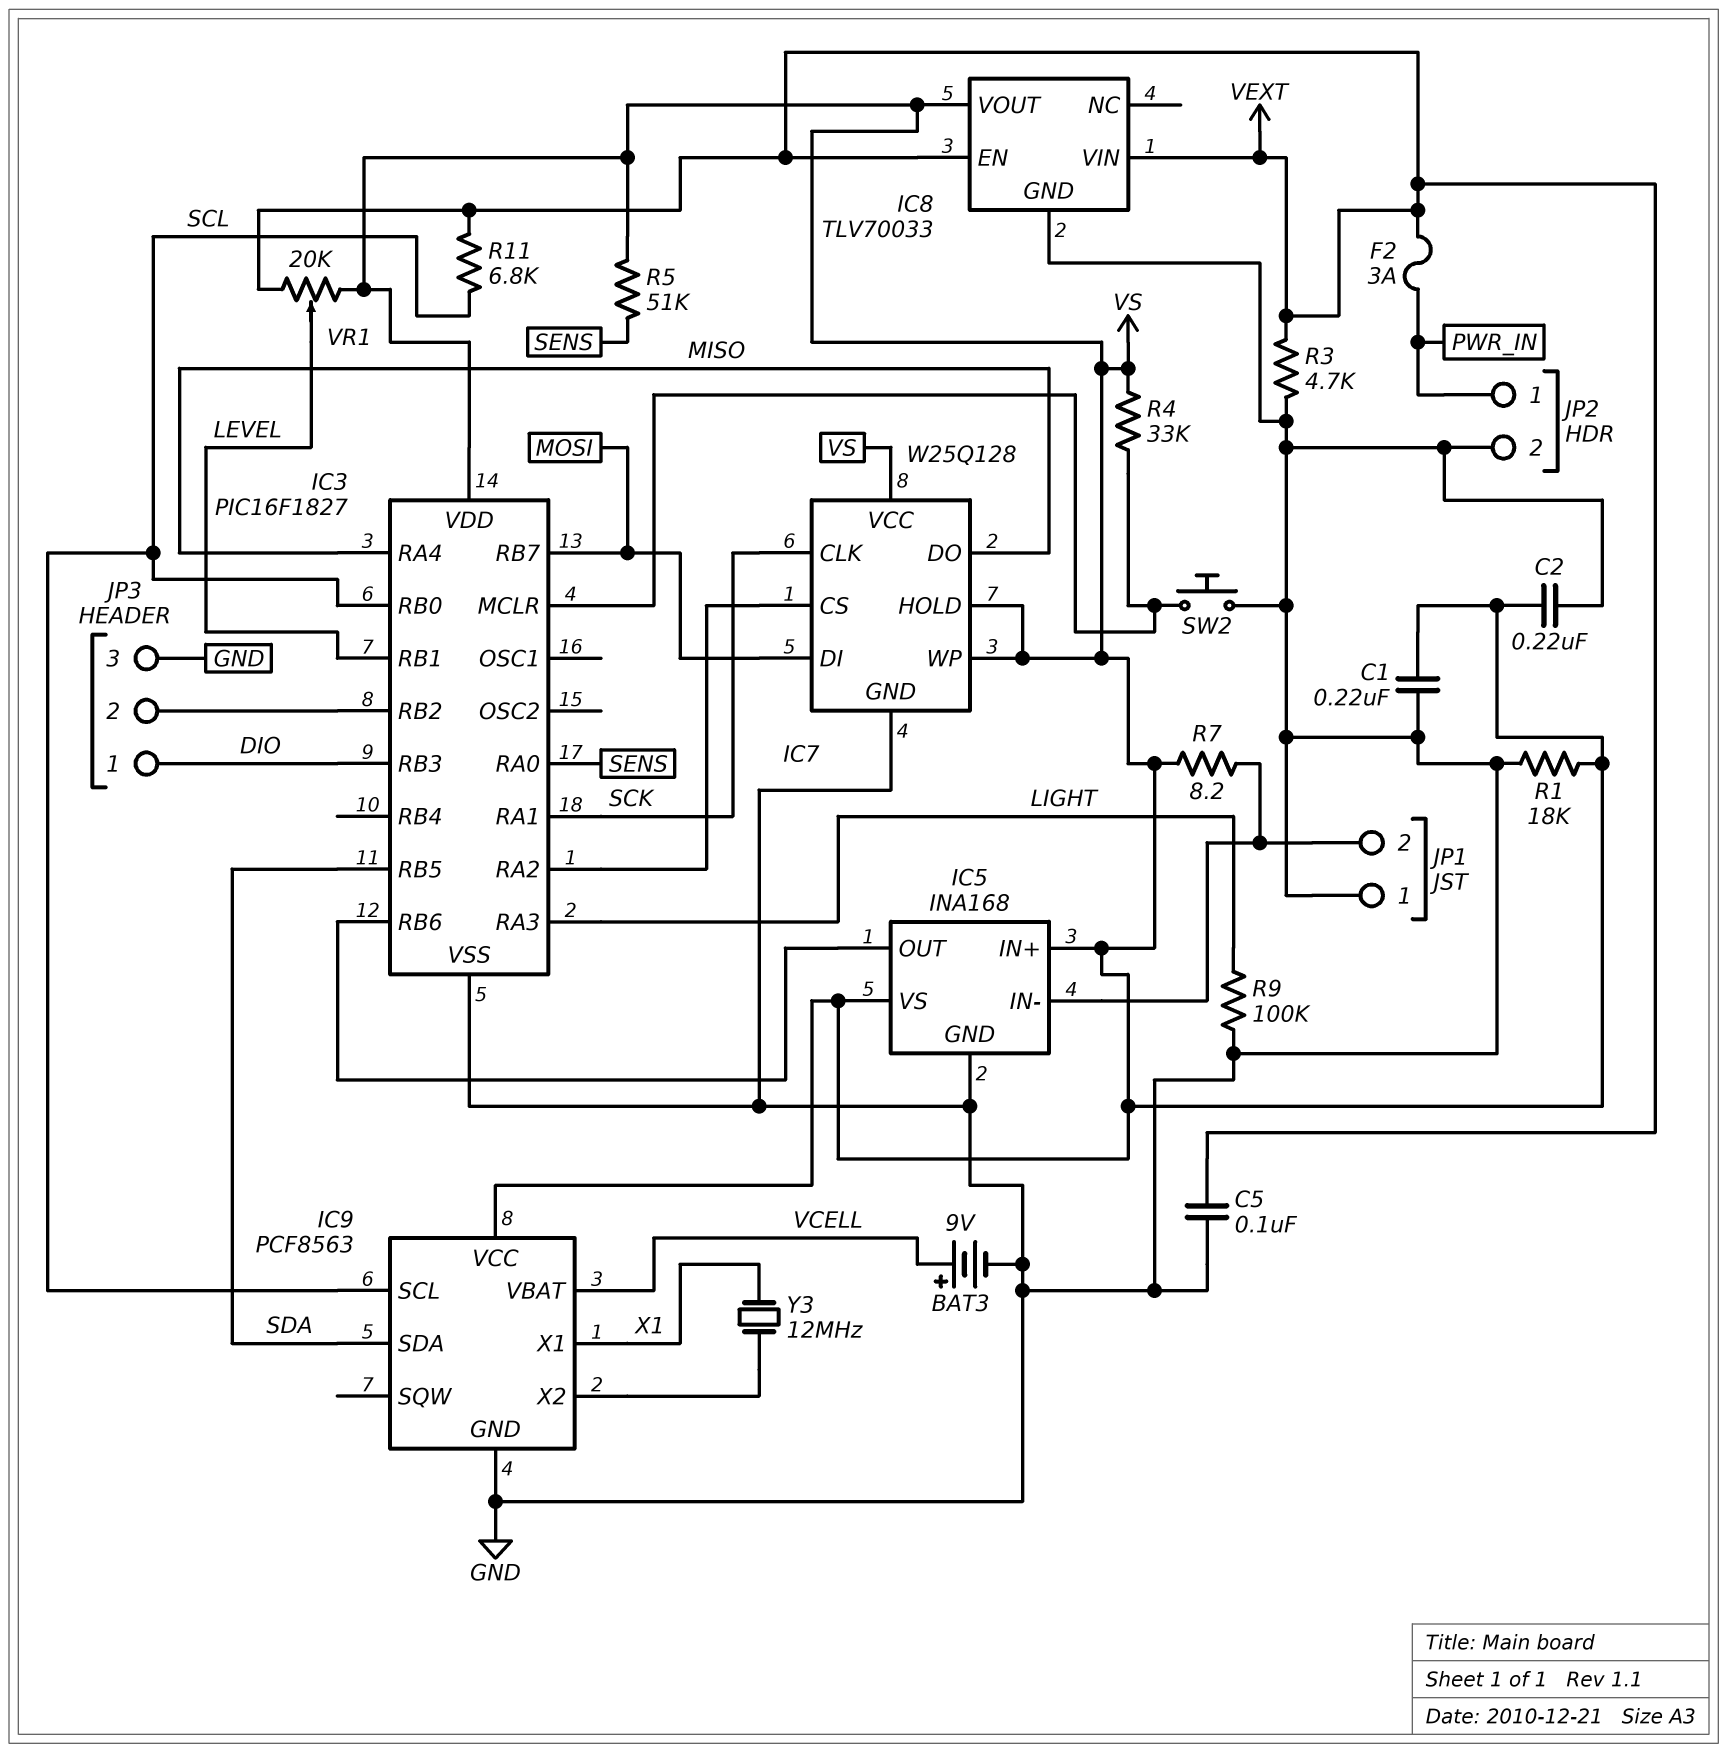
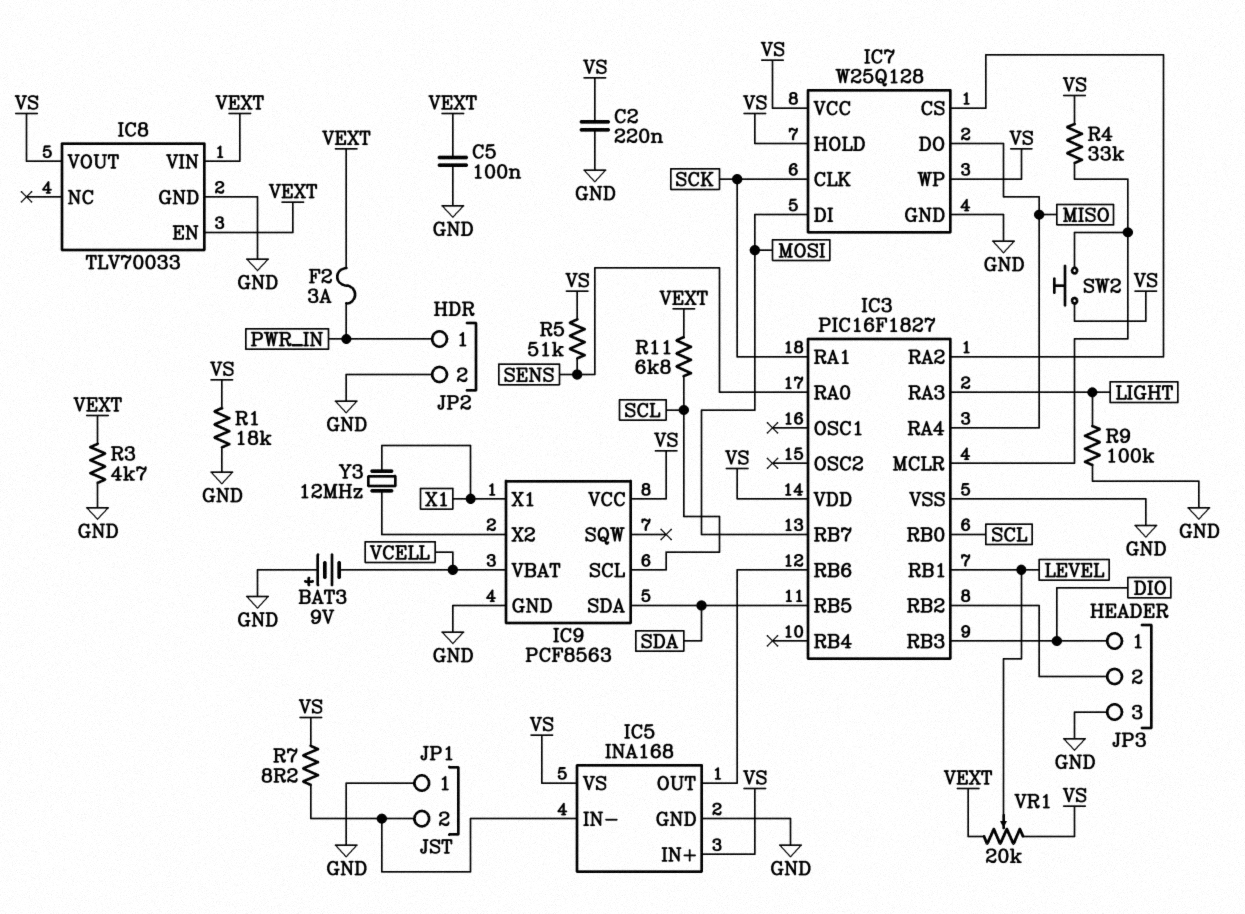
BAT3: 9V (plus VCELL, minus GND) -> 9V (plus GND, minus VCELL)
C1: 220nF (GND, VS) -> none
SW2: button (GND, IC3/MCLR) -> button (IC3/MCLR, VS)

